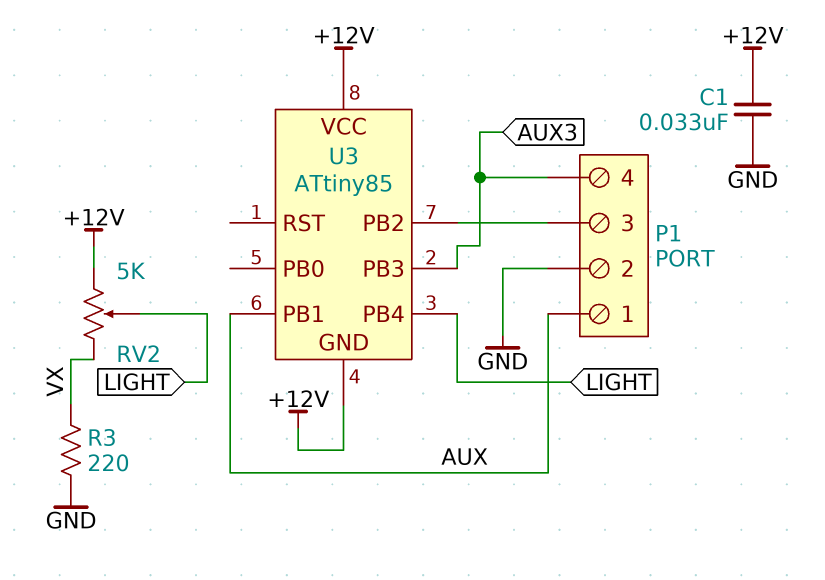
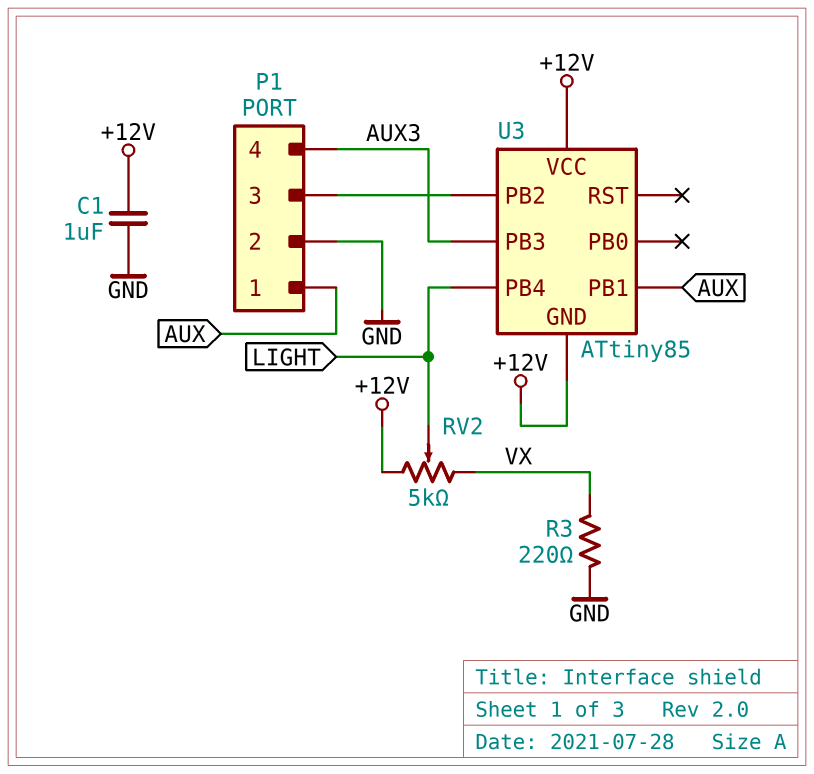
C1: 33nF (+12V, GND) -> 1uF (+12V, GND)

